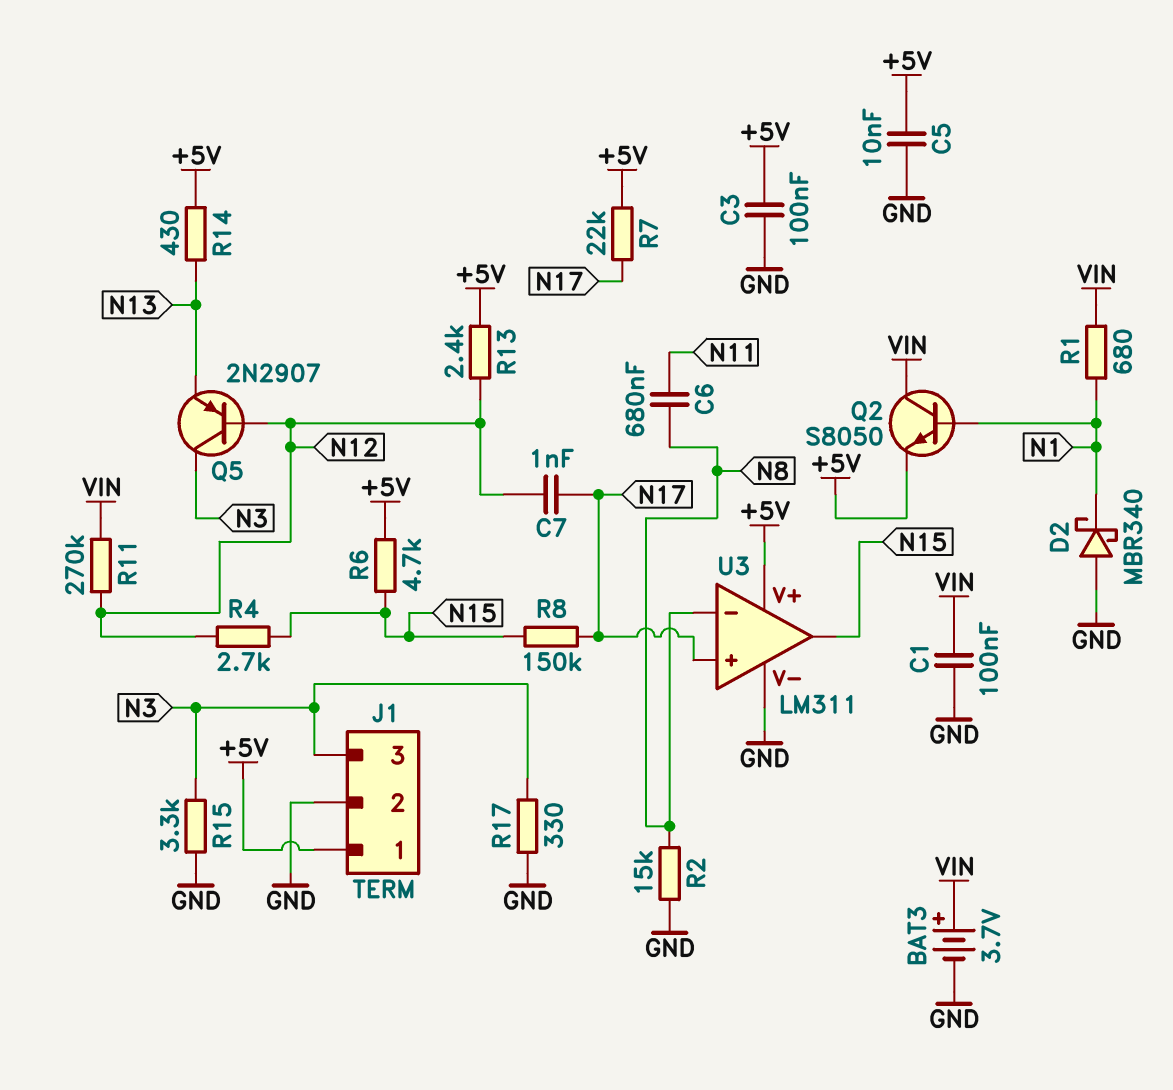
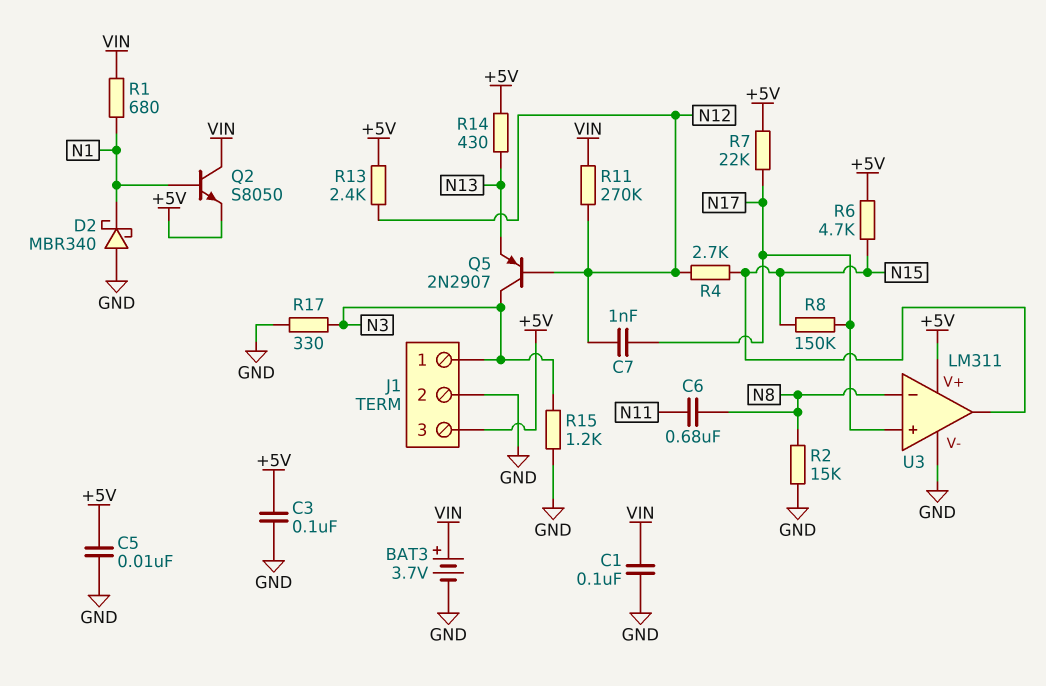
J1 pin 1: +5V -> N3
J1 pin 3: N3 -> +5V
R15: 3.3k (GND, N3) -> 1.2k (GND, N3)

